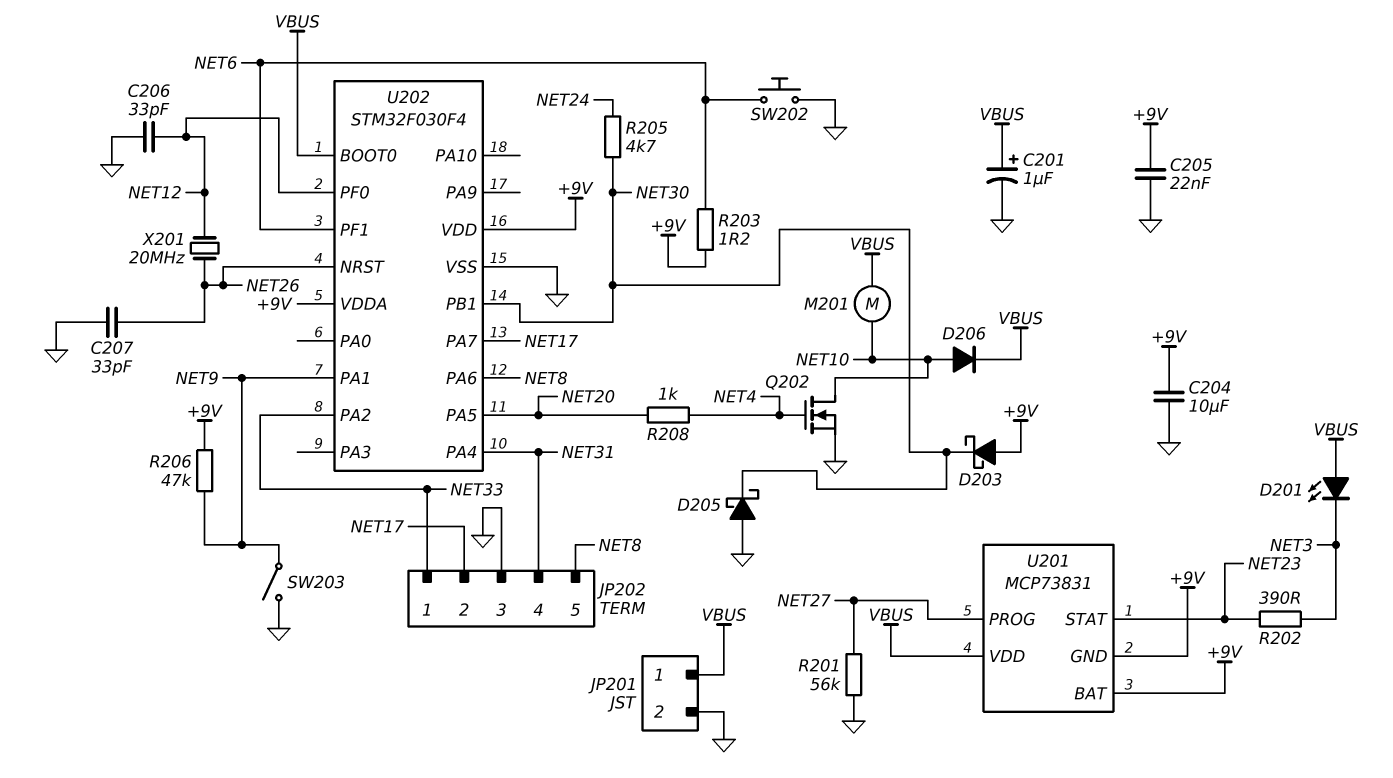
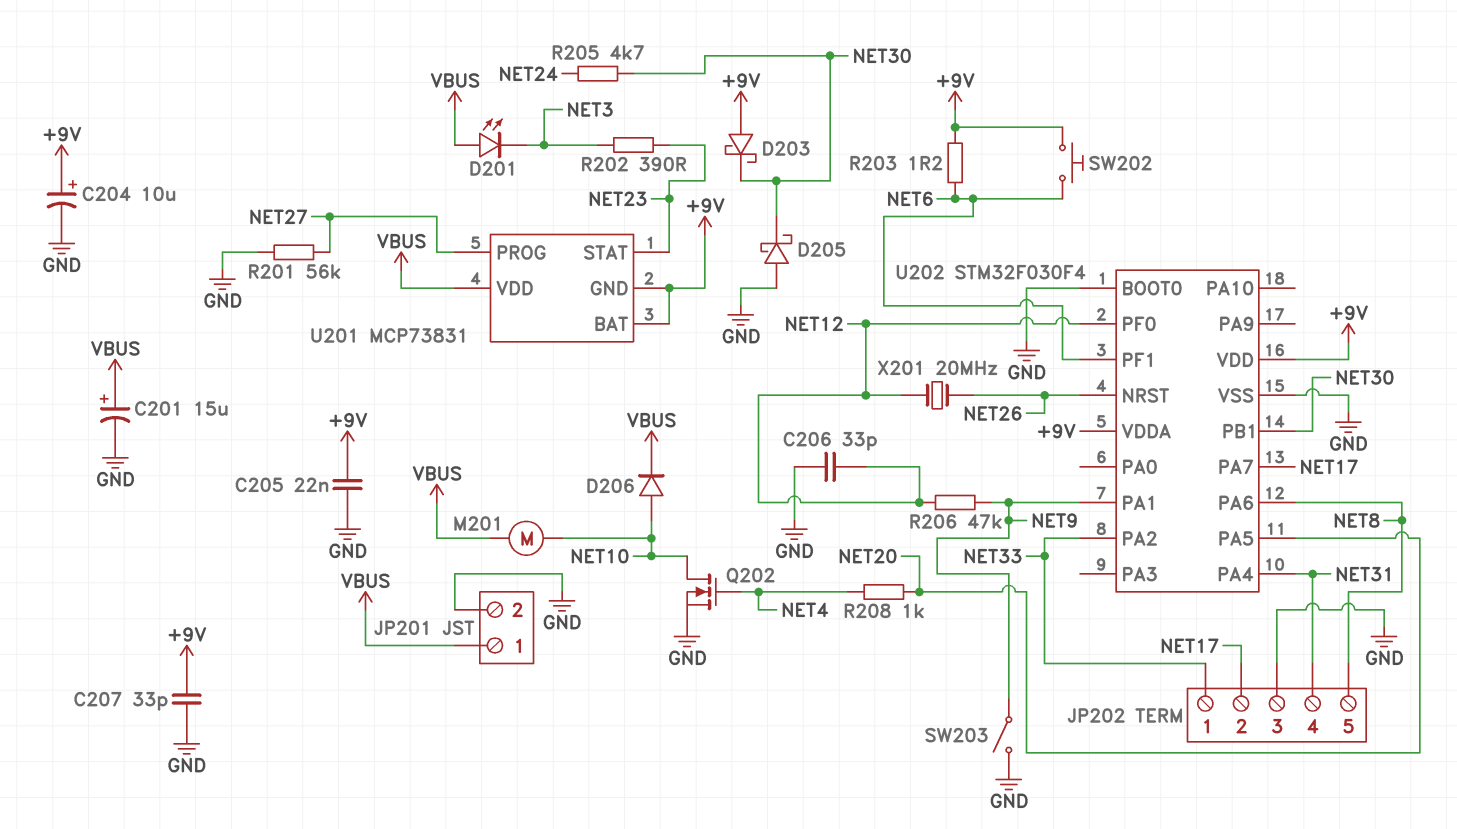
C201: 1uF (plus VBUS, minus GND) -> 15uF (plus VBUS, minus GND)
C204: 10uF (+9V, GND) -> 10uF (plus +9V, minus GND)
C207: 33pF (GND, NET26) -> 33pF (+9V, GND)
R206: 47k (+9V, NET9) -> 47k (NET9, NET12)
SW202: button (GND, NET6) -> button (+9V, NET6)
U202 pin BOOT0: VBUS -> GND

